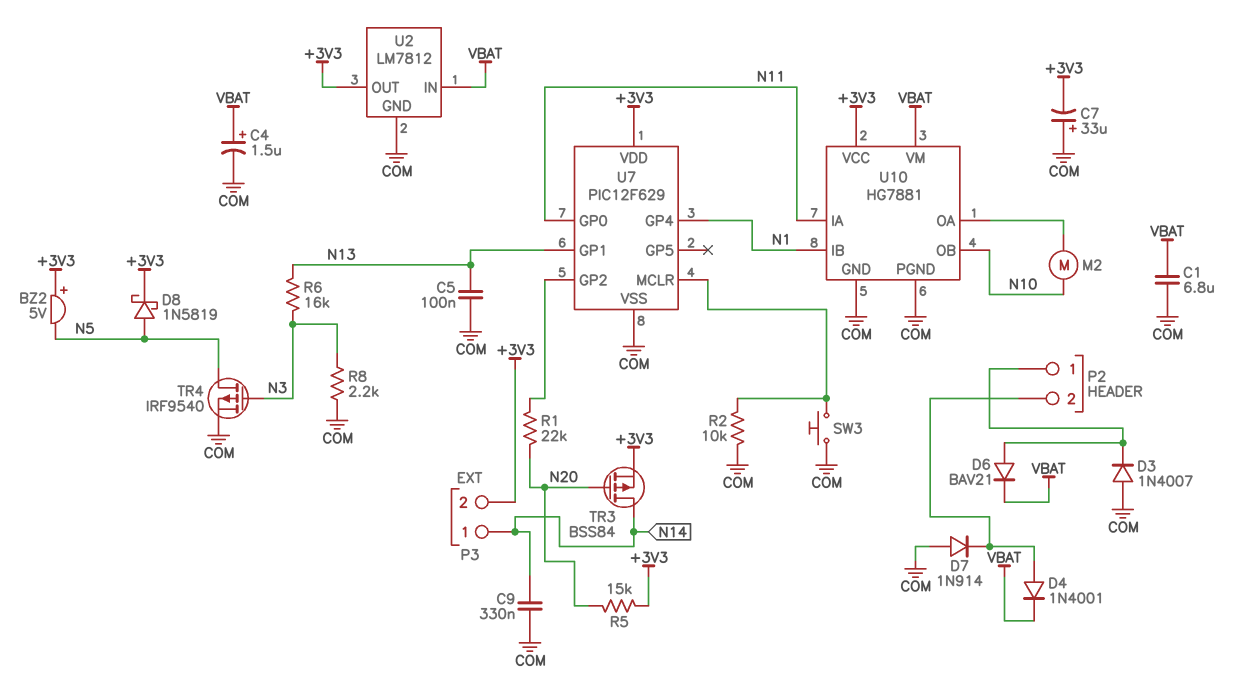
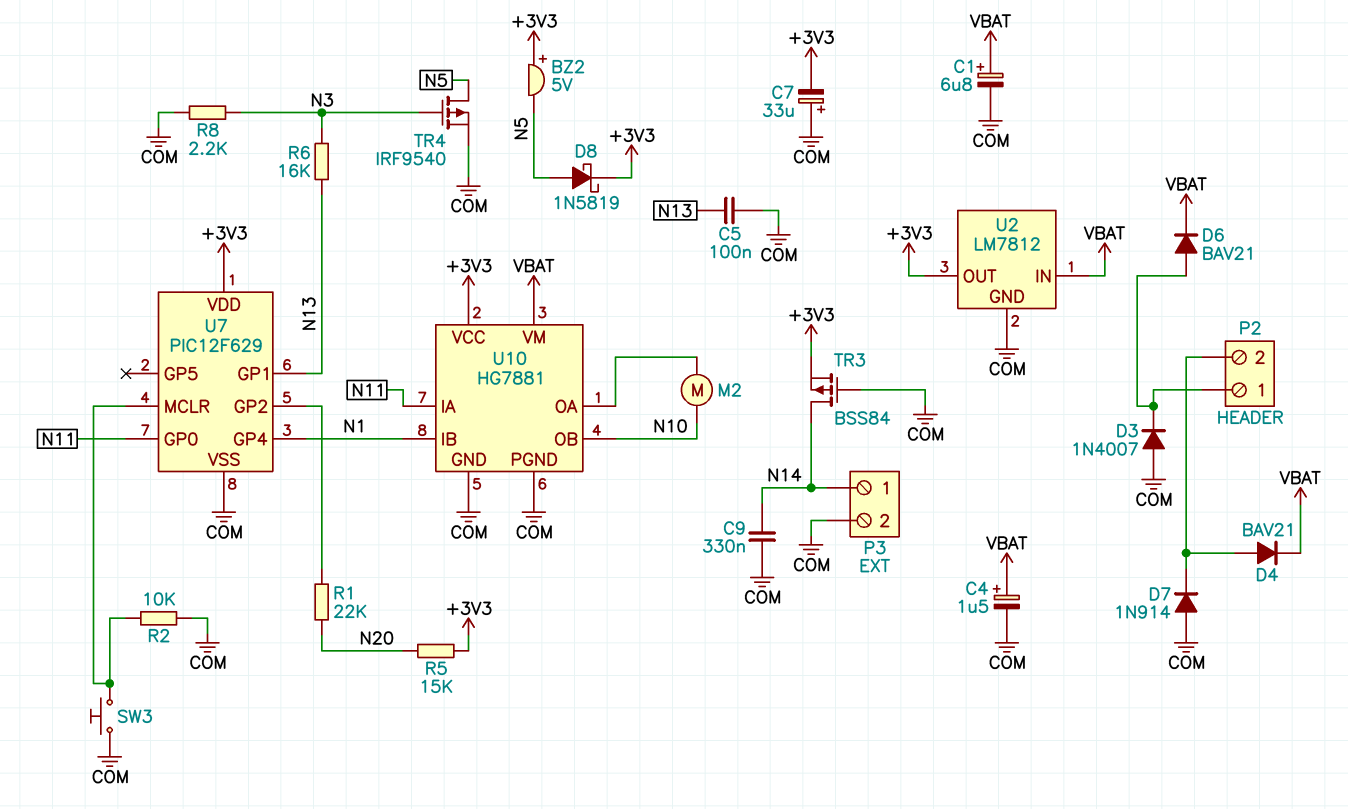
C1: 6.8uF (COM, VBAT) -> 6.8uF (plus VBAT, minus COM)
D4: diode 1N4001 (A P2/2, K VBAT) -> diode BAV21 (A P2/2, K VBAT)
P3 pin 2: +3V3 -> COM
TR3: PMOS BSS84 (G N20, D N14, S +3V3) -> PMOS BSS84 (G COM, D N14, S +3V3)

